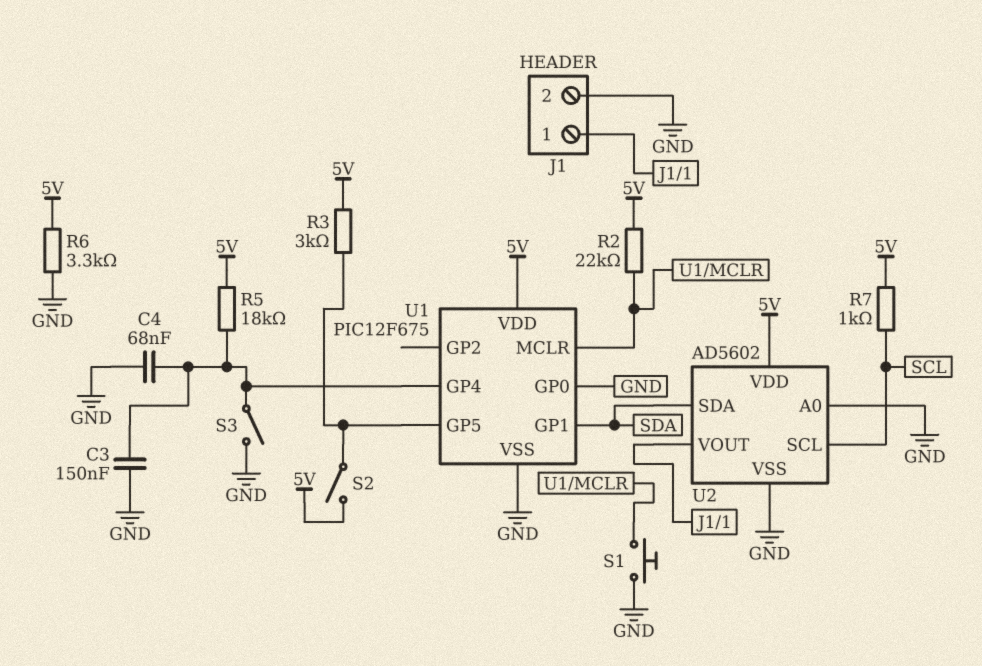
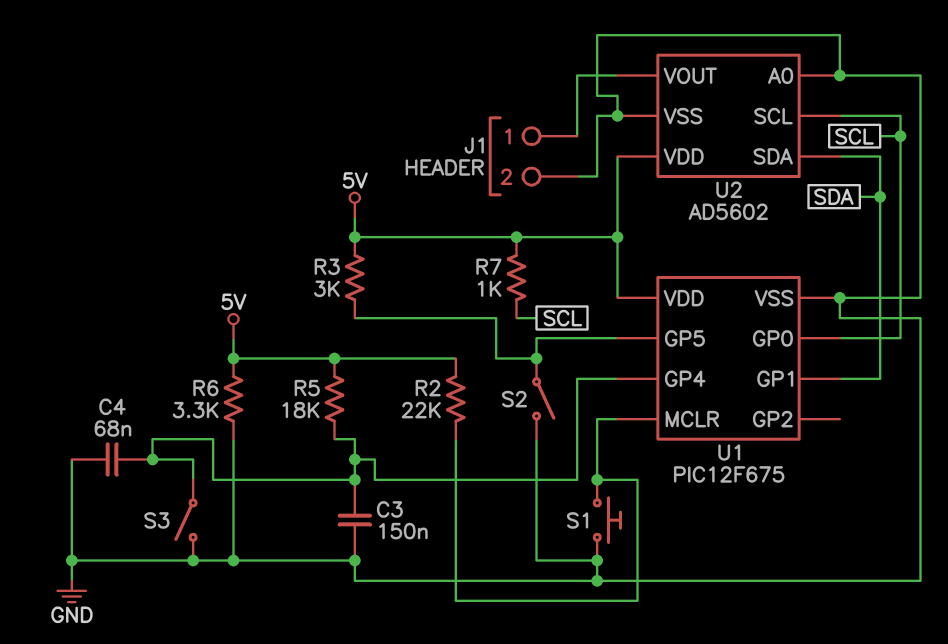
S2: switch (5V, U1/GP5) -> switch (GND, U1/GP5)
U1 pin GP0: GND -> SCL

